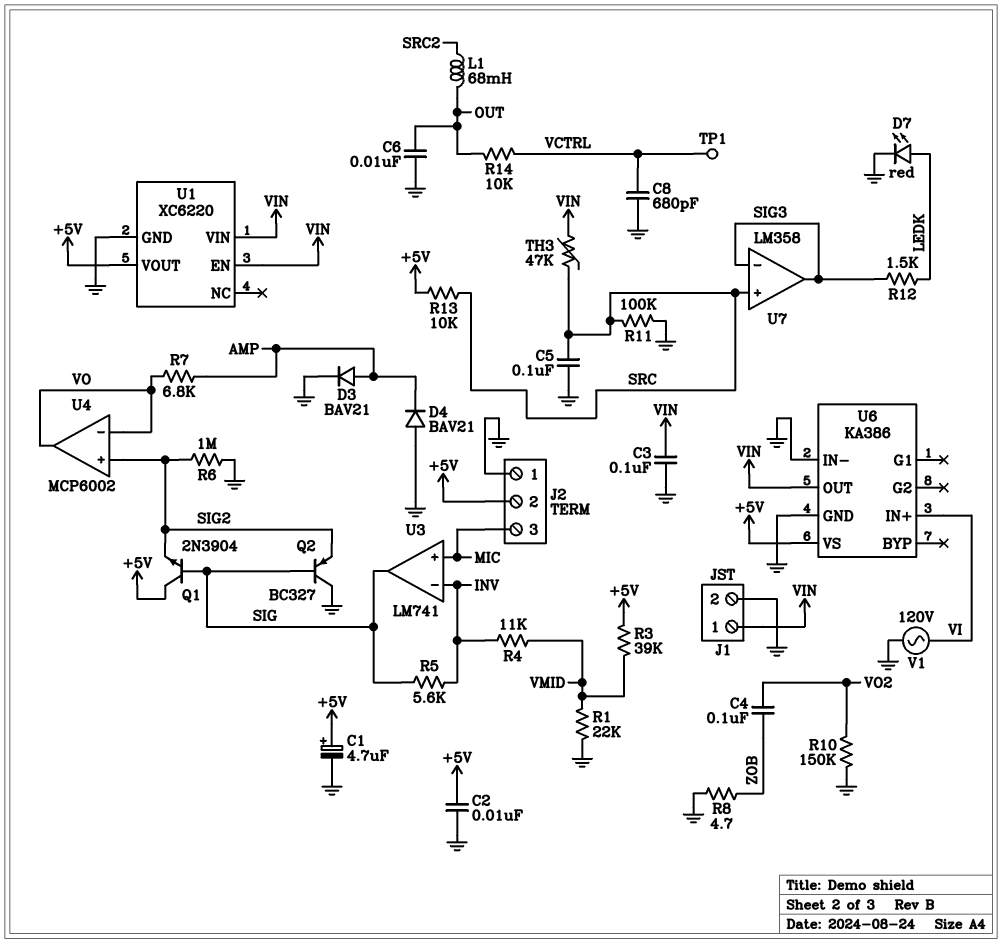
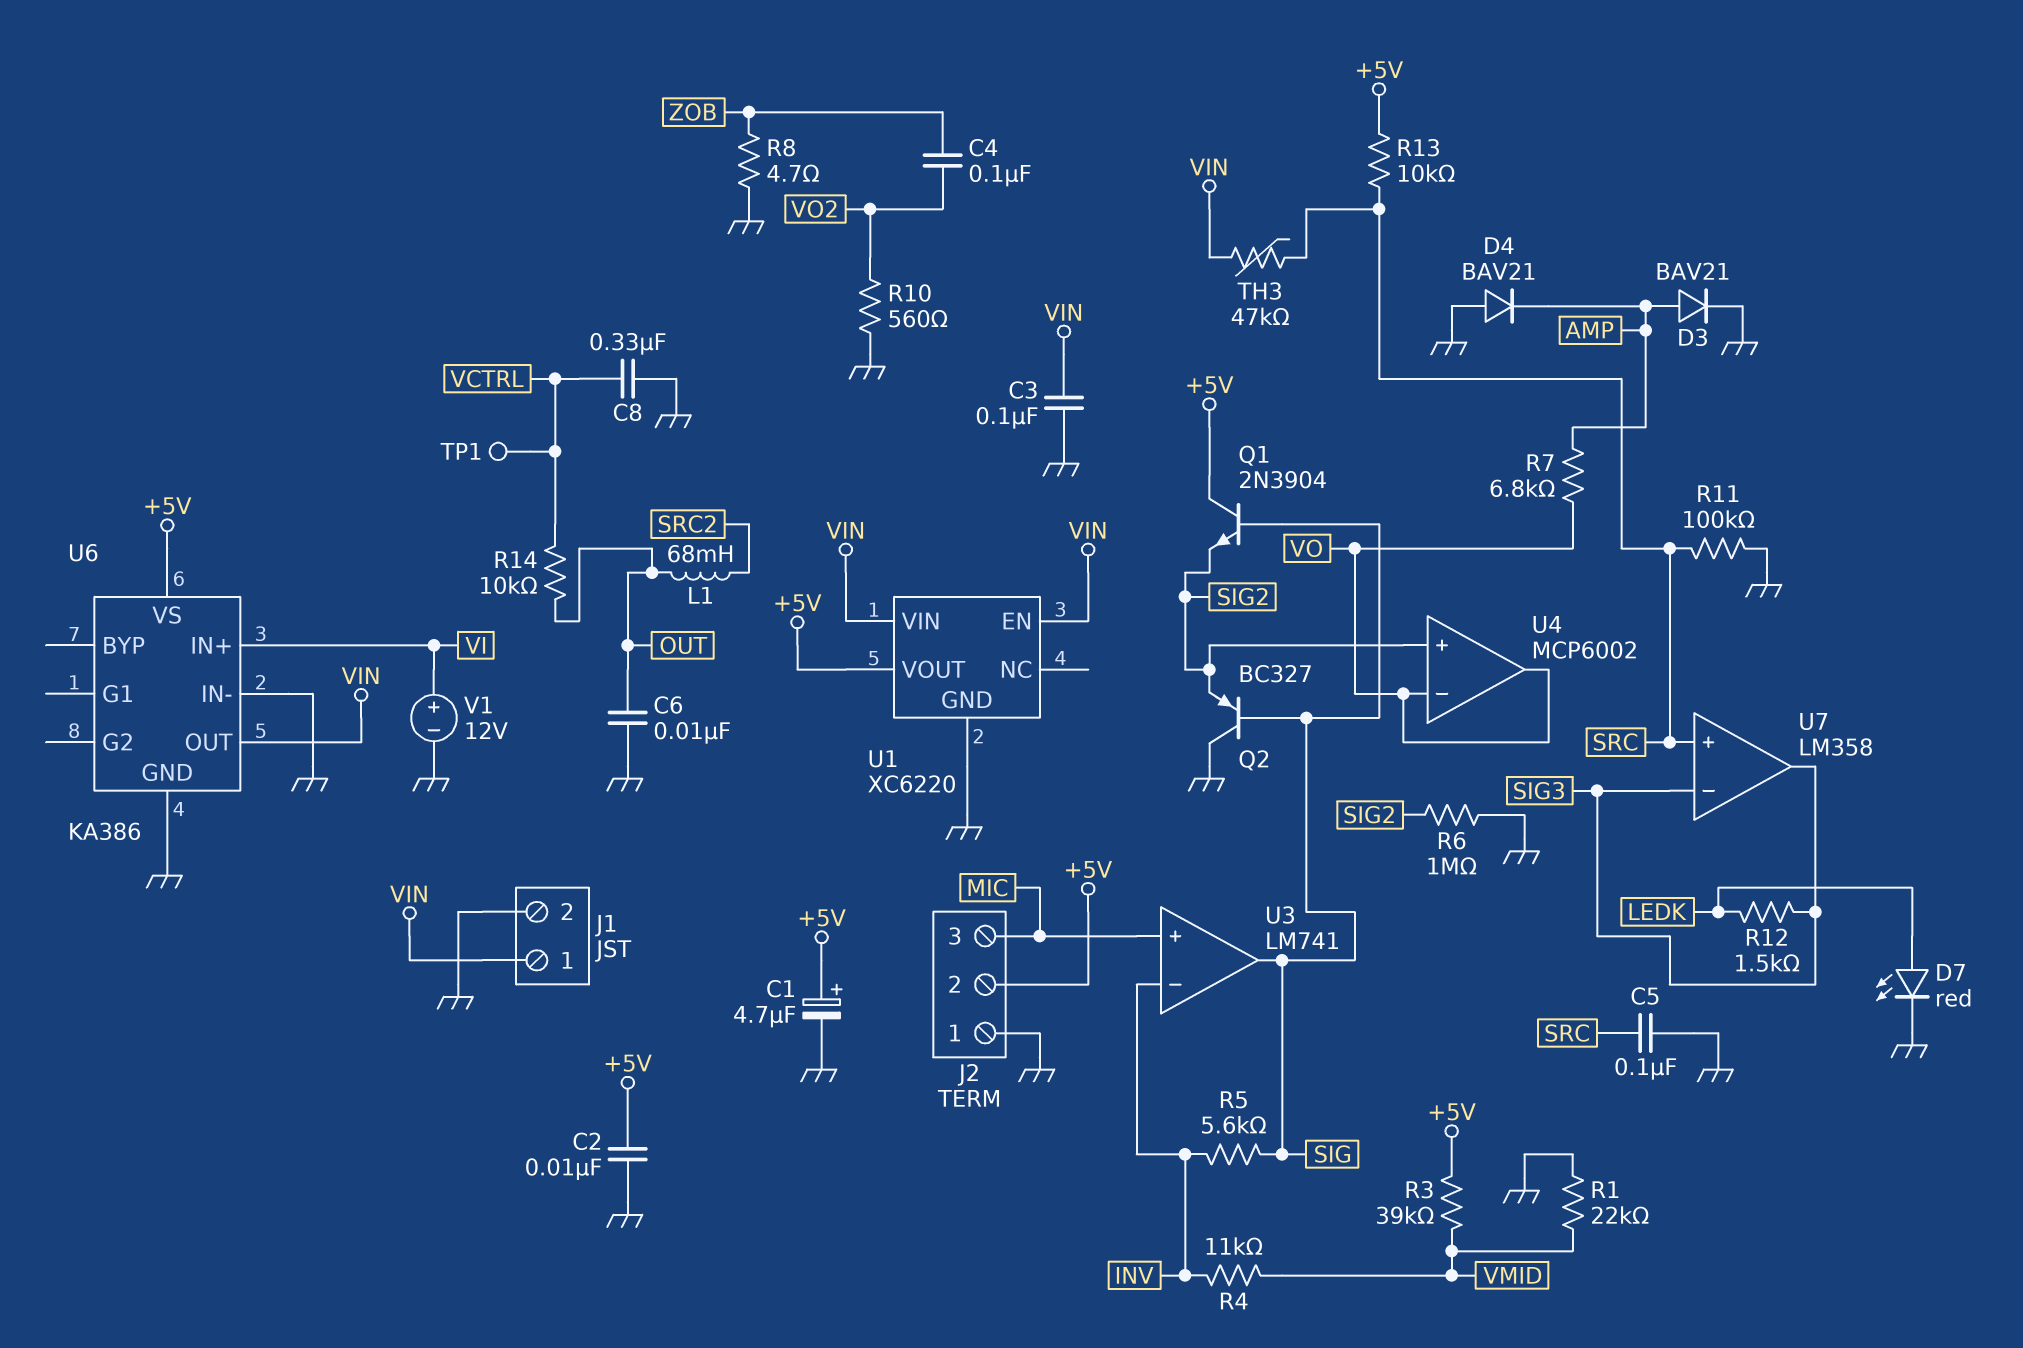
C8: 680pF (GND, VCTRL) -> 330nF (GND, VCTRL)
R10: 150k (GND, VO2) -> 560 (GND, VO2)
V1: AC 120V (GND, VI) -> 12V (plus VI, minus GND)

